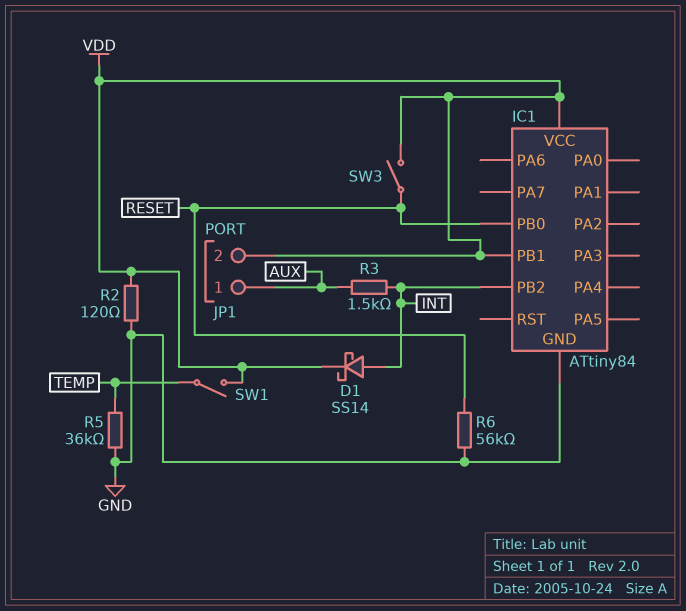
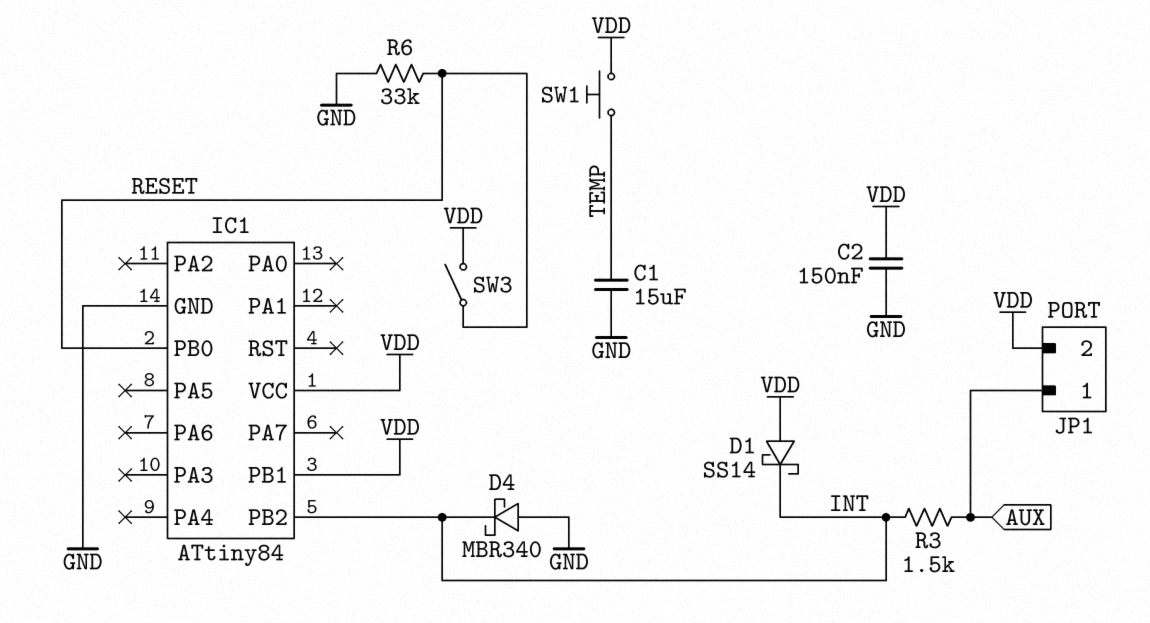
C1: none -> 15uF (GND, TEMP)
C2: none -> 150nF (GND, VDD)
D1: schottky SS14 (A INT, K VDD) -> schottky SS14 (A VDD, K INT)
D4: none -> schottky MBR340 (A GND, K INT)
R2: 120 (GND, VDD) -> none
R5: 36k (GND, TEMP) -> none
R6: 56k (GND, RESET) -> 33k (GND, RESET)
SW1: switch (TEMP, VDD) -> button (TEMP, VDD)

